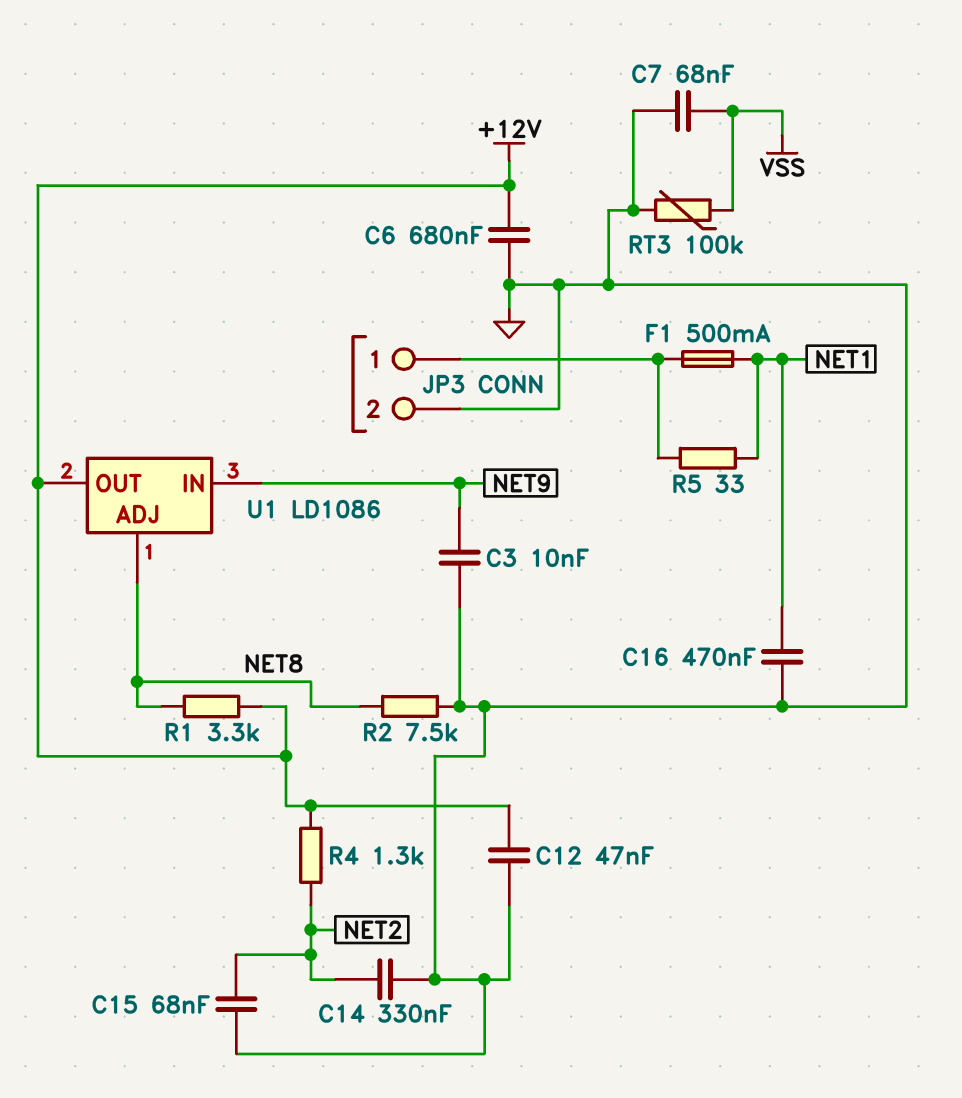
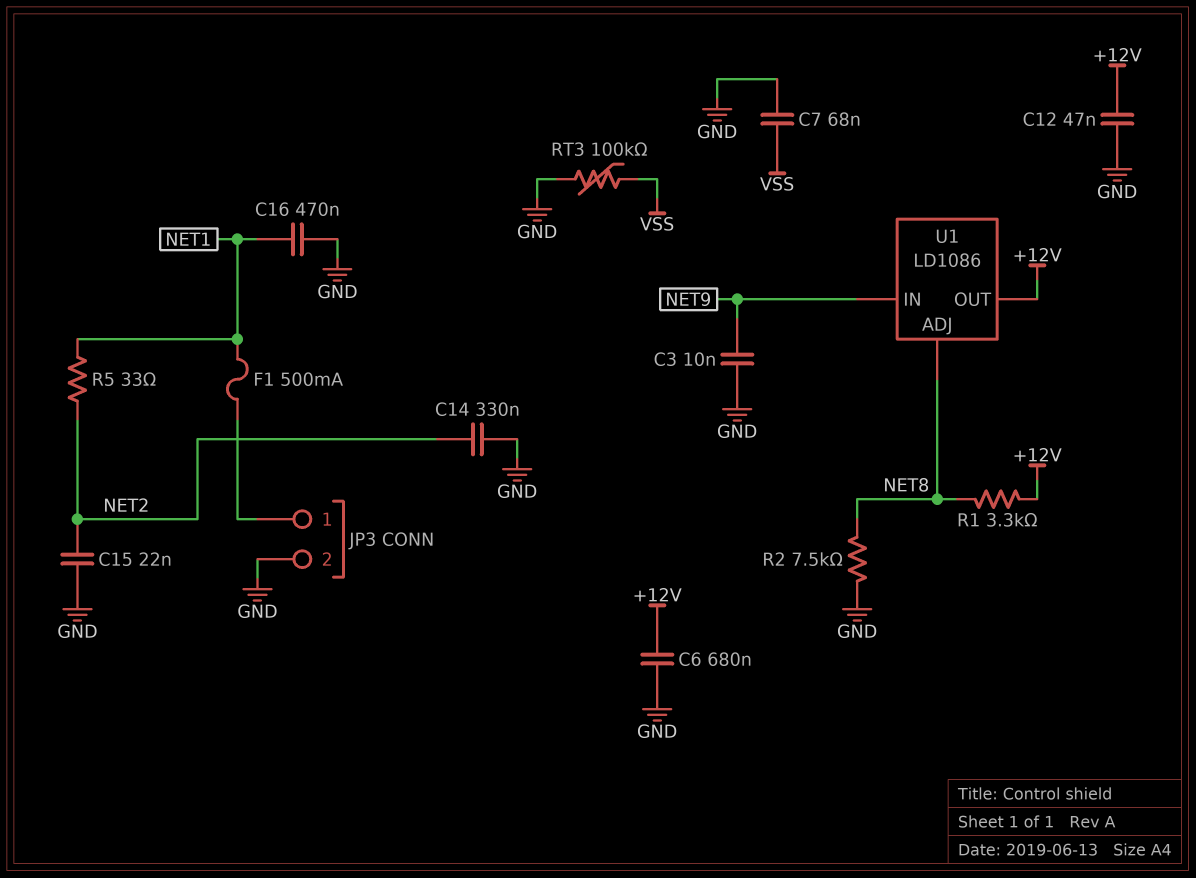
C15: 68nF (GND, NET2) -> 22nF (GND, NET2)
R4: 1.3k (+12V, NET2) -> none
R5: 33 (JP3/1, NET1) -> 33 (NET1, NET2)

